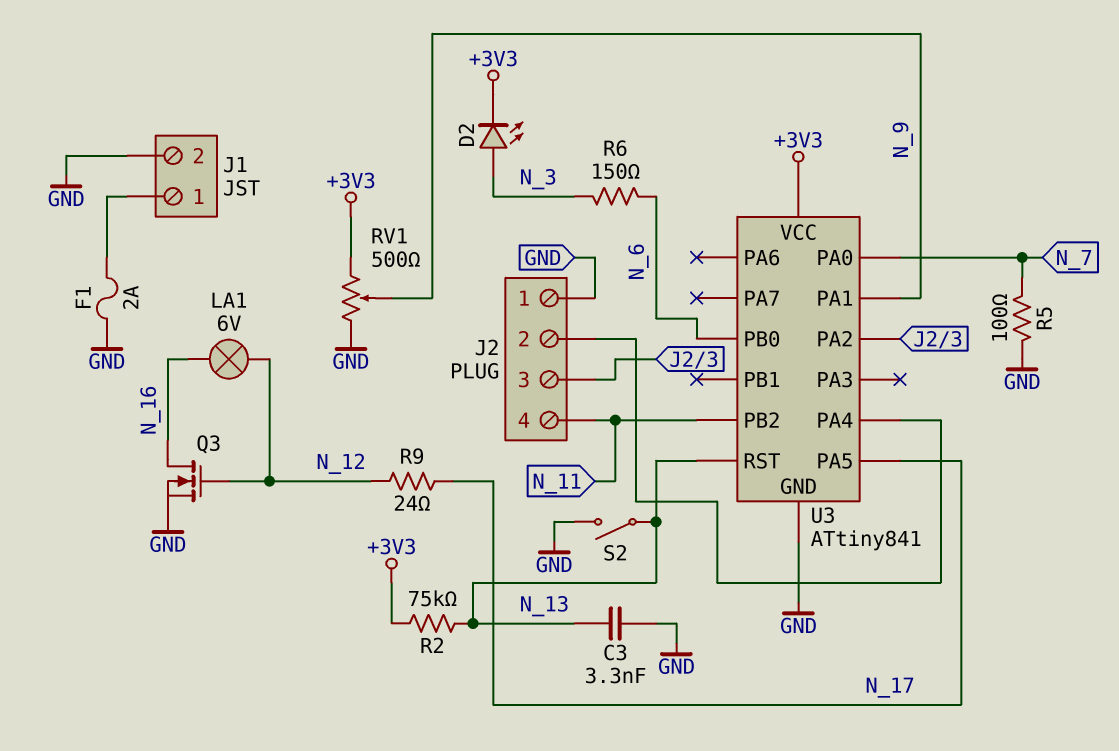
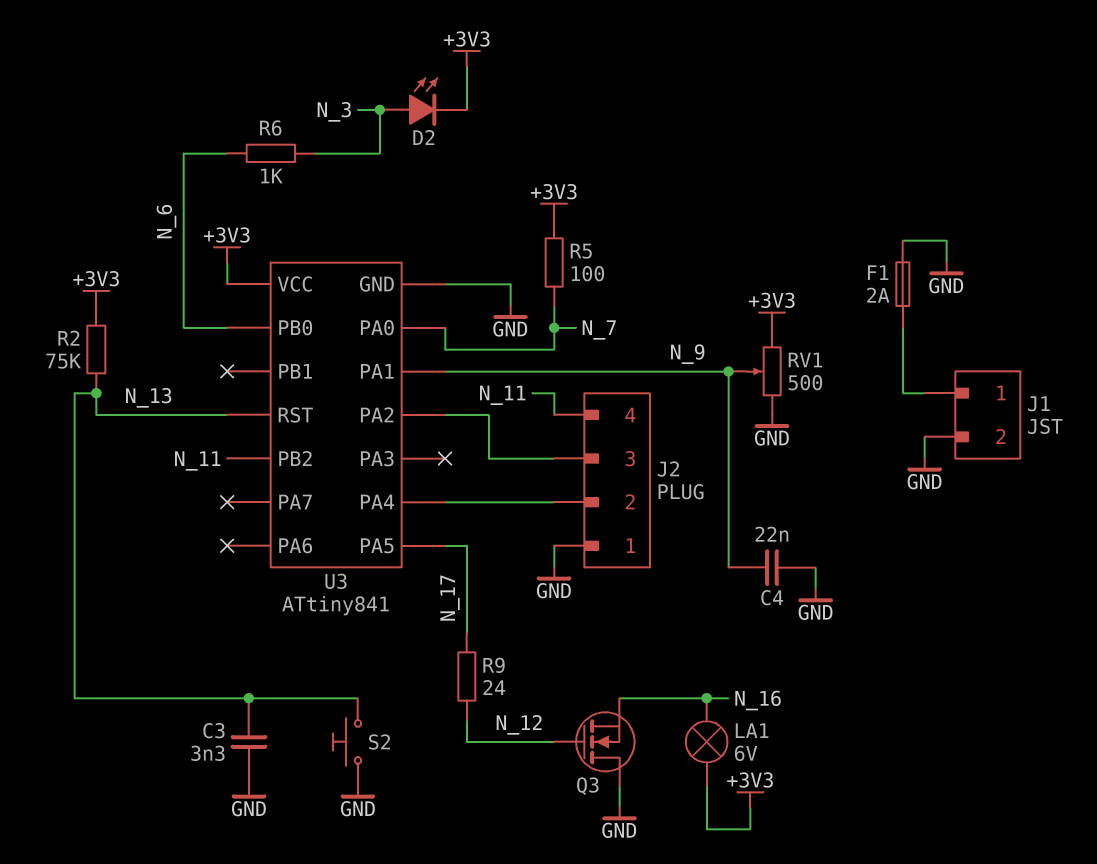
C4: none -> 22nF (GND, N_9)
LA1: lamp 6V (N_12, N_16) -> lamp 6V (+3V3, N_16)
Q3: NMOS (G N_12, D N_16, S GND) -> NMOS (G N_12, D GND, S N_16)
R5: 100 (GND, N_7) -> 100 (+3V3, N_7)
R6: 150 (N_3, N_6) -> 1k (N_3, N_6)
S2: switch (GND, N_13) -> button (GND, N_13)

